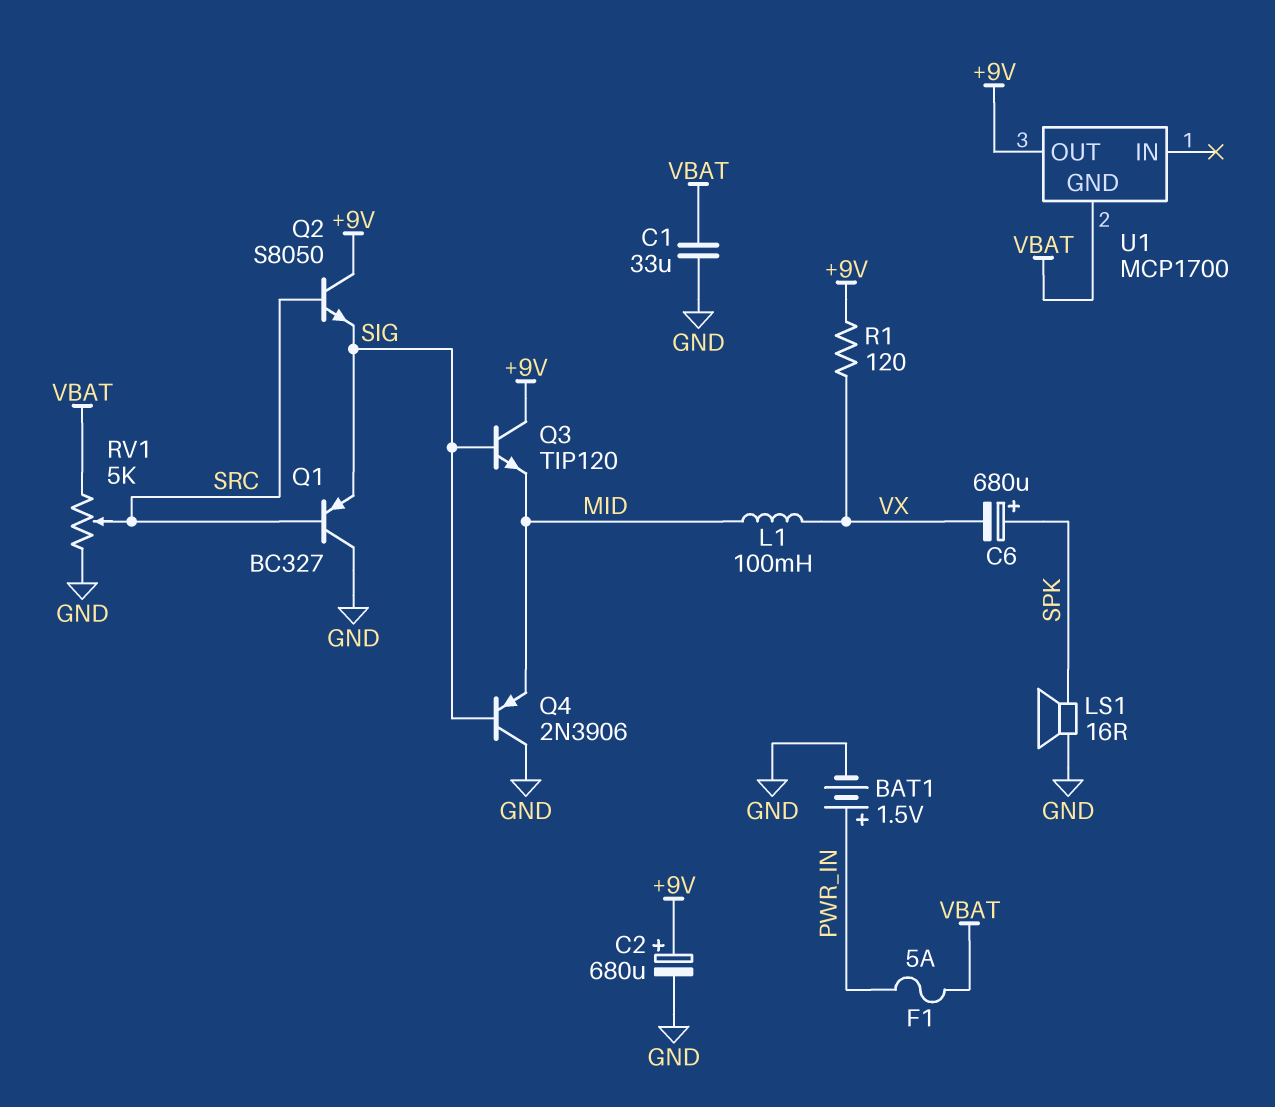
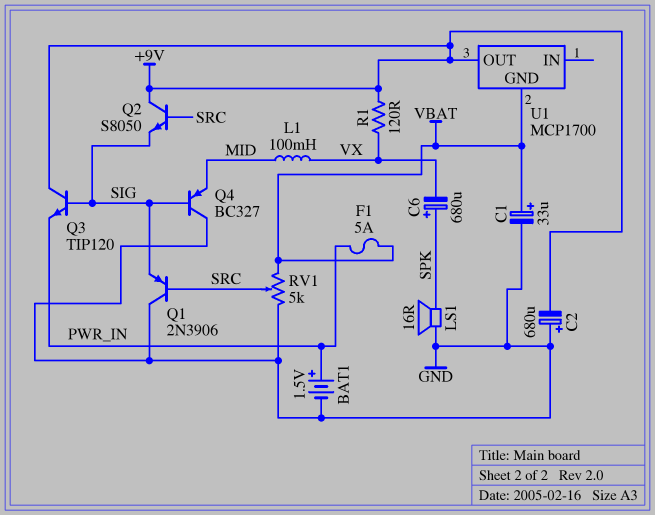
C1: 33uF (GND, VBAT) -> 33uF (plus VBAT, minus GND)
C2: 680uF (plus +9V, minus GND) -> 680uF (plus GND, minus +9V)
Q1: PNP BC327 (B SRC, C GND, E SIG) -> PNP 2N3906 (B SRC, C GND, E SIG)
Q3: NPN TIP120 (B SIG, C +9V, E MID) -> NPN TIP120 (B SIG, C +9V, E PWR_IN)
Q4: PNP 2N3906 (B SIG, C GND, E MID) -> PNP BC327 (B SIG, C GND, E MID)

